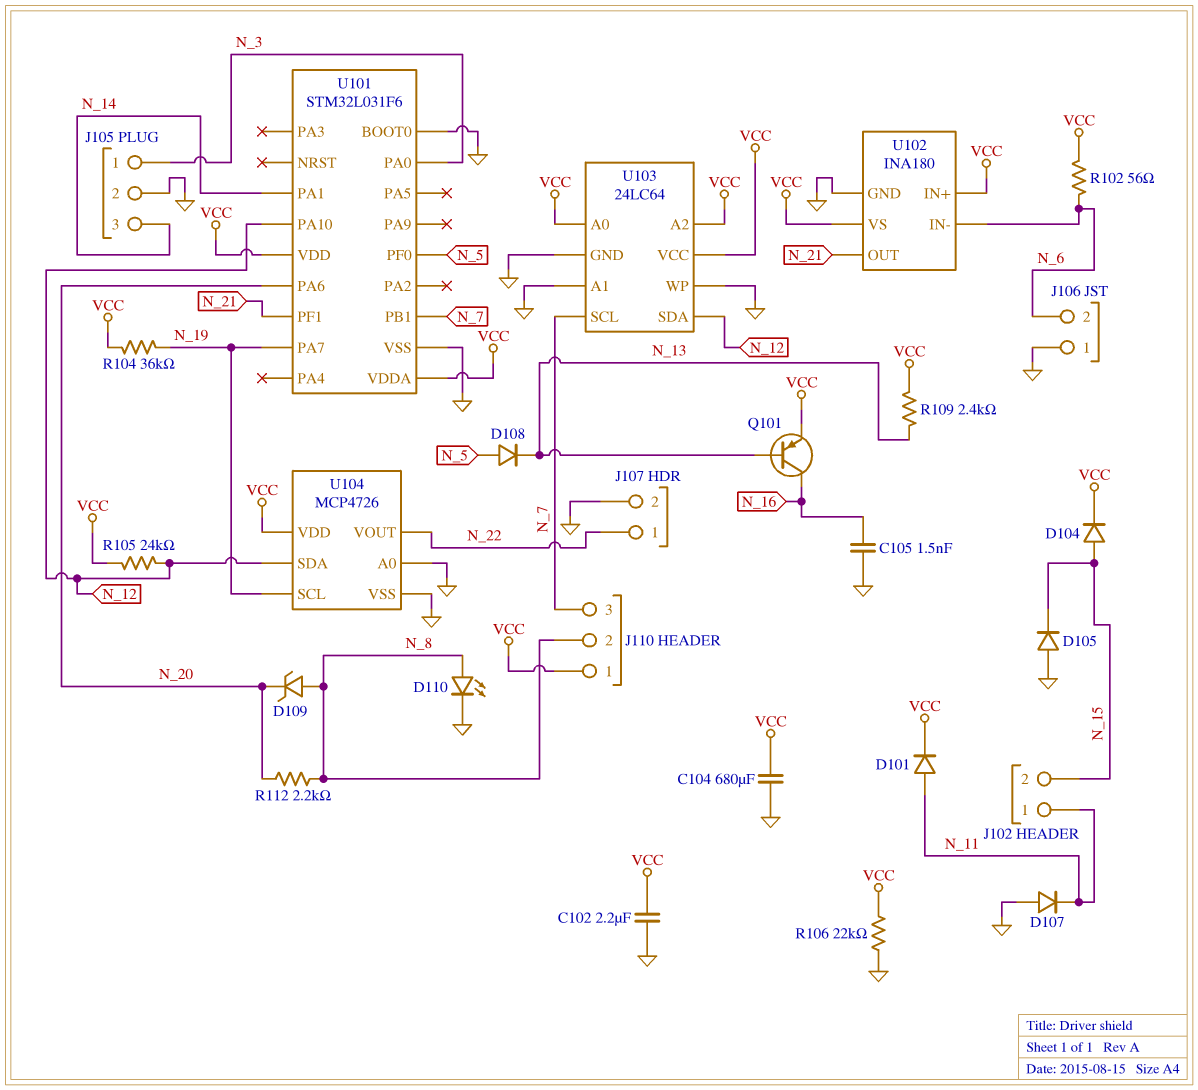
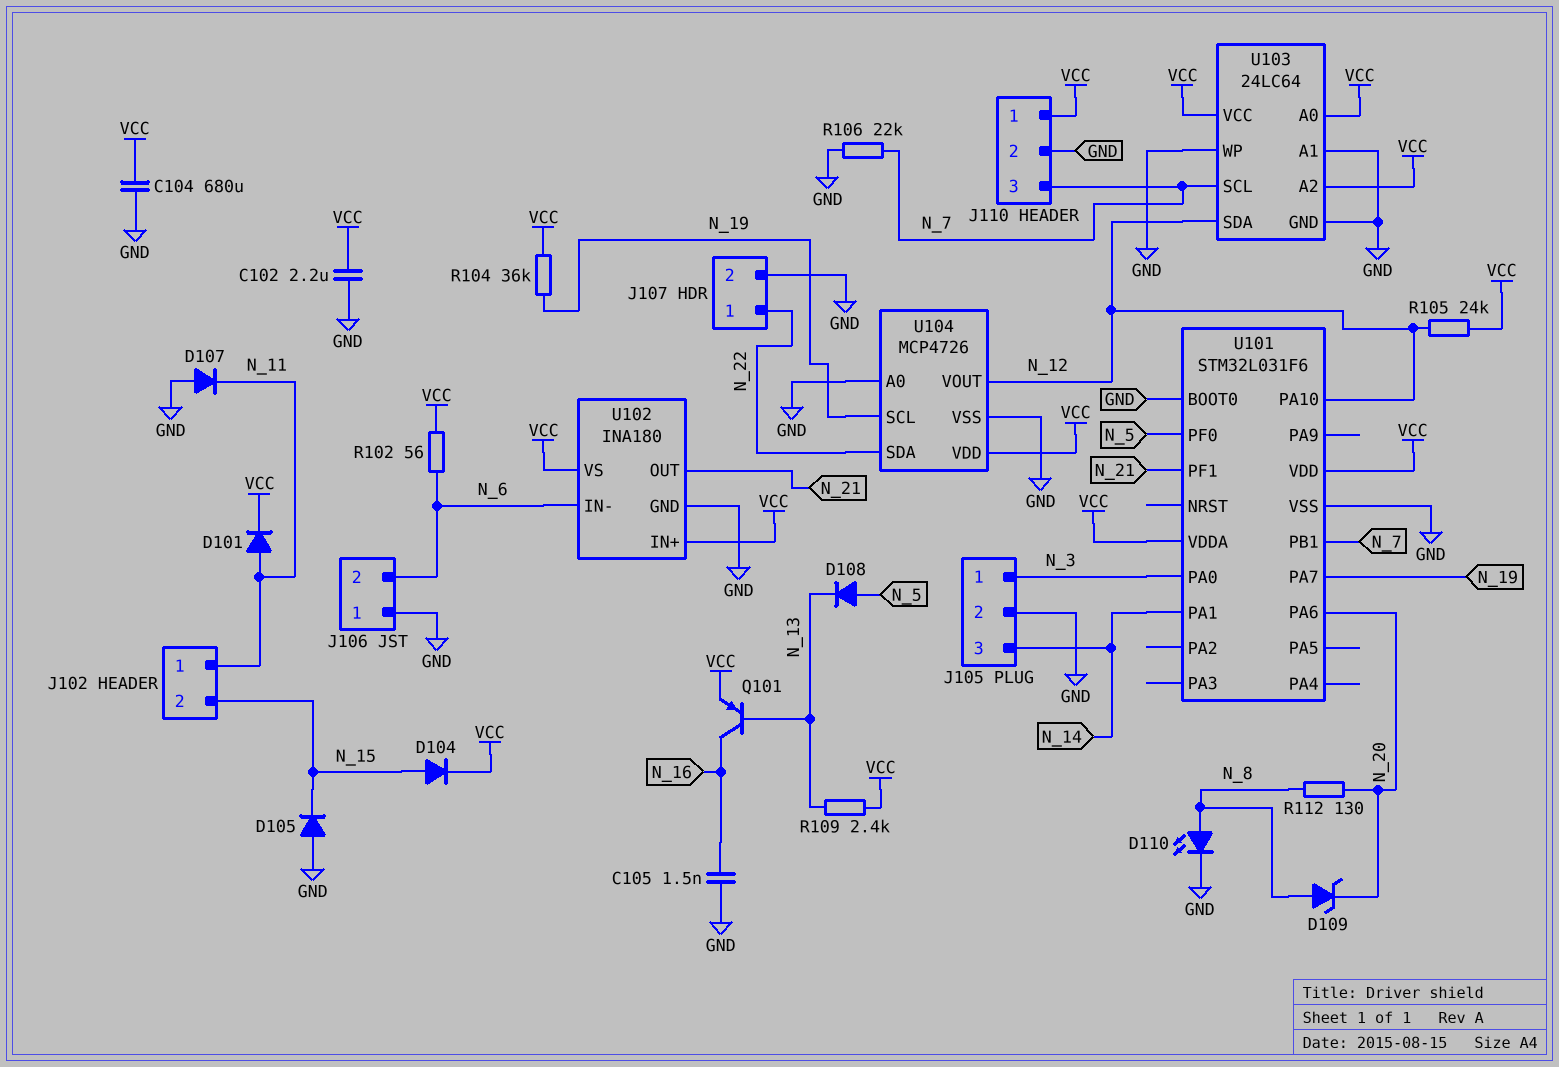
J110 pin 2: N_8 -> GND
R106: 22k (GND, VCC) -> 22k (GND, N_7)
R112: 2.2k (N_8, N_20) -> 130 (N_8, N_20)
U104 pin SDA: N_12 -> N_22
U104 pin VOUT: N_22 -> N_12

